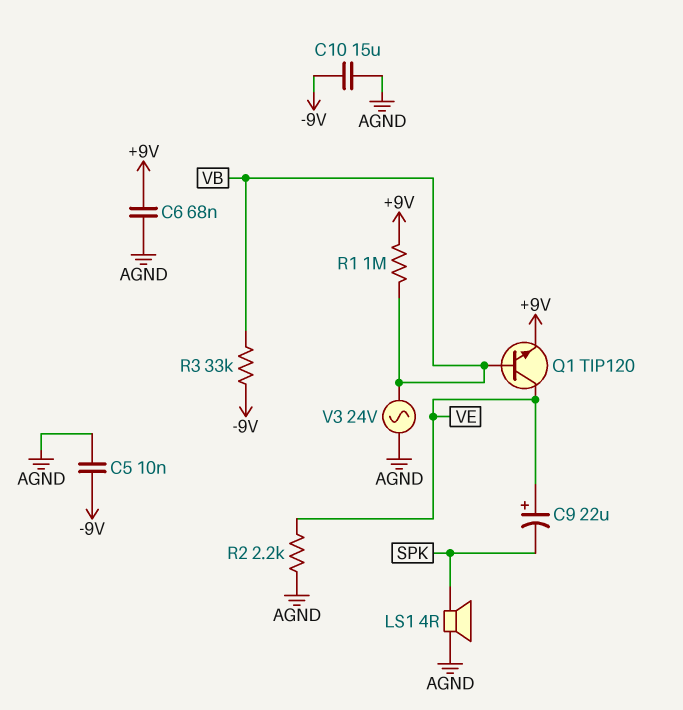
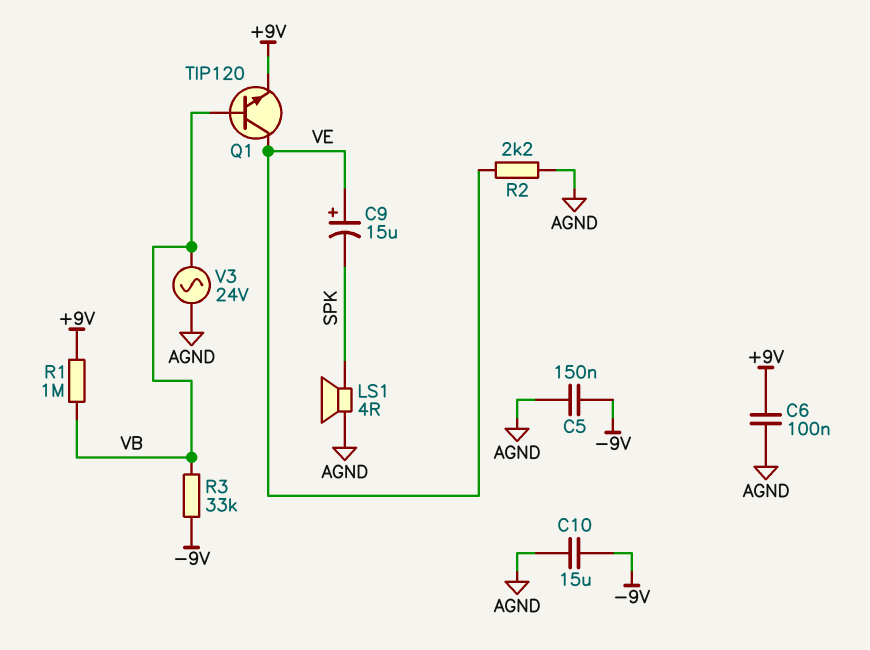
C5: 10nF (-9V, AGND) -> 150nF (-9V, AGND)
C6: 68nF (+9V, AGND) -> 100nF (+9V, AGND)
C9: 22uF (plus VE, minus SPK) -> 15uF (plus VE, minus SPK)

